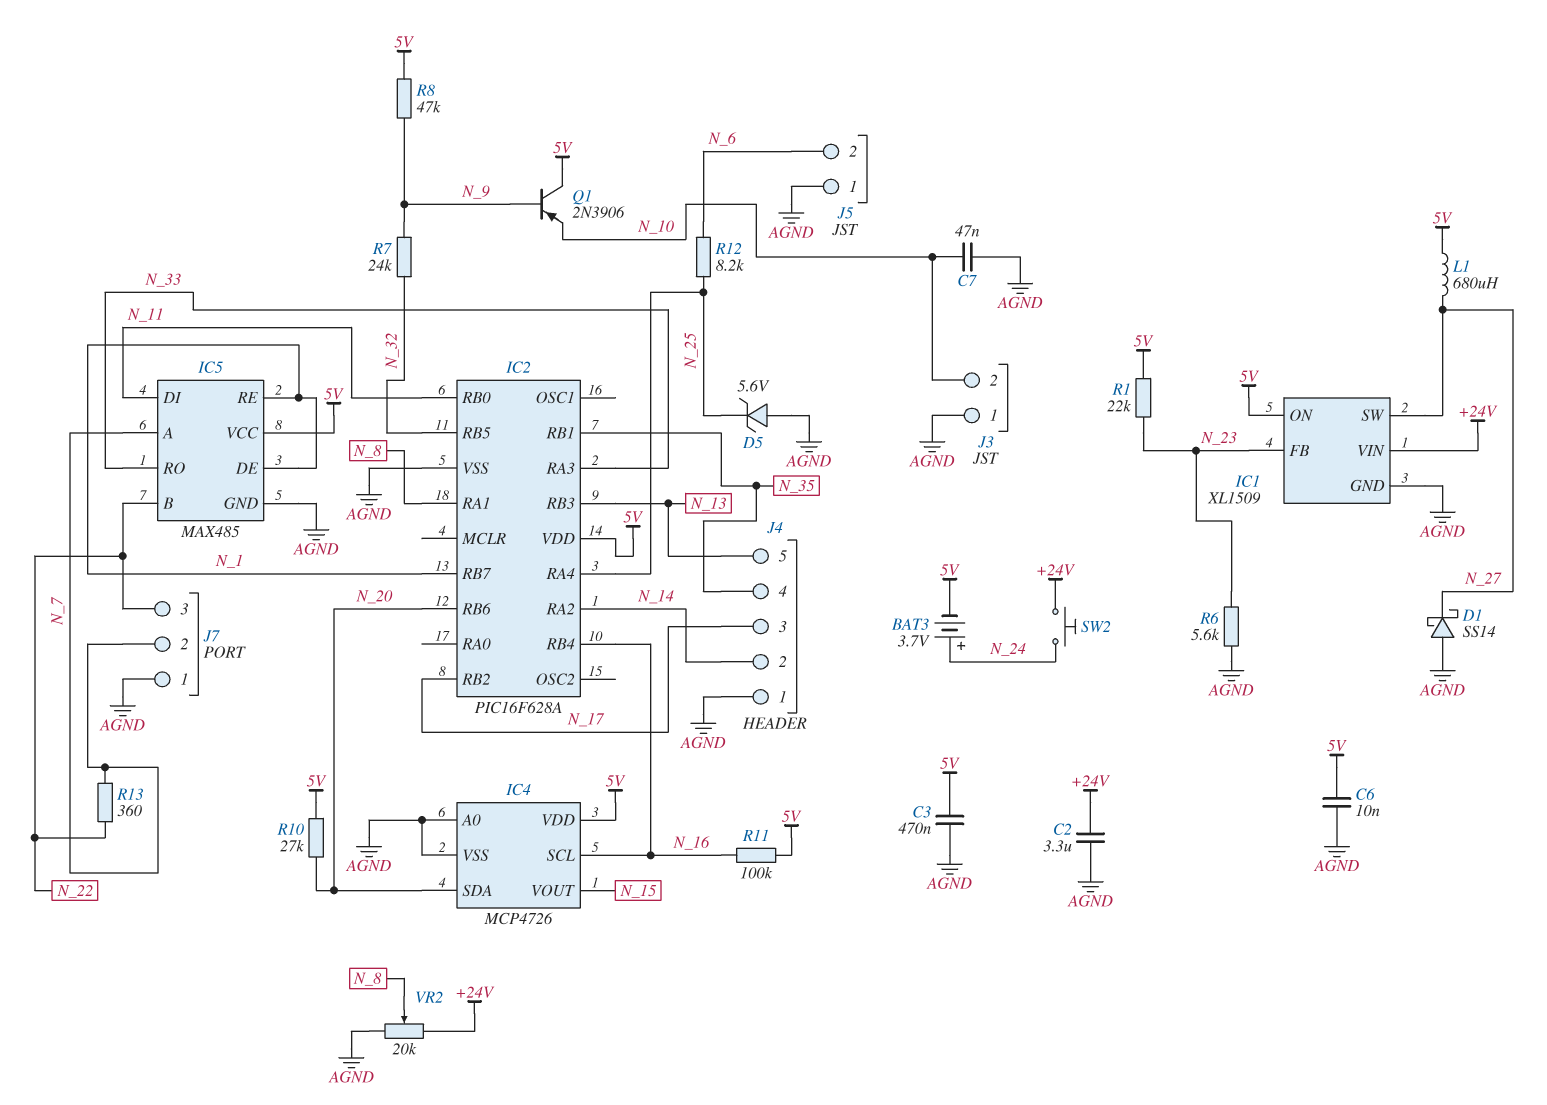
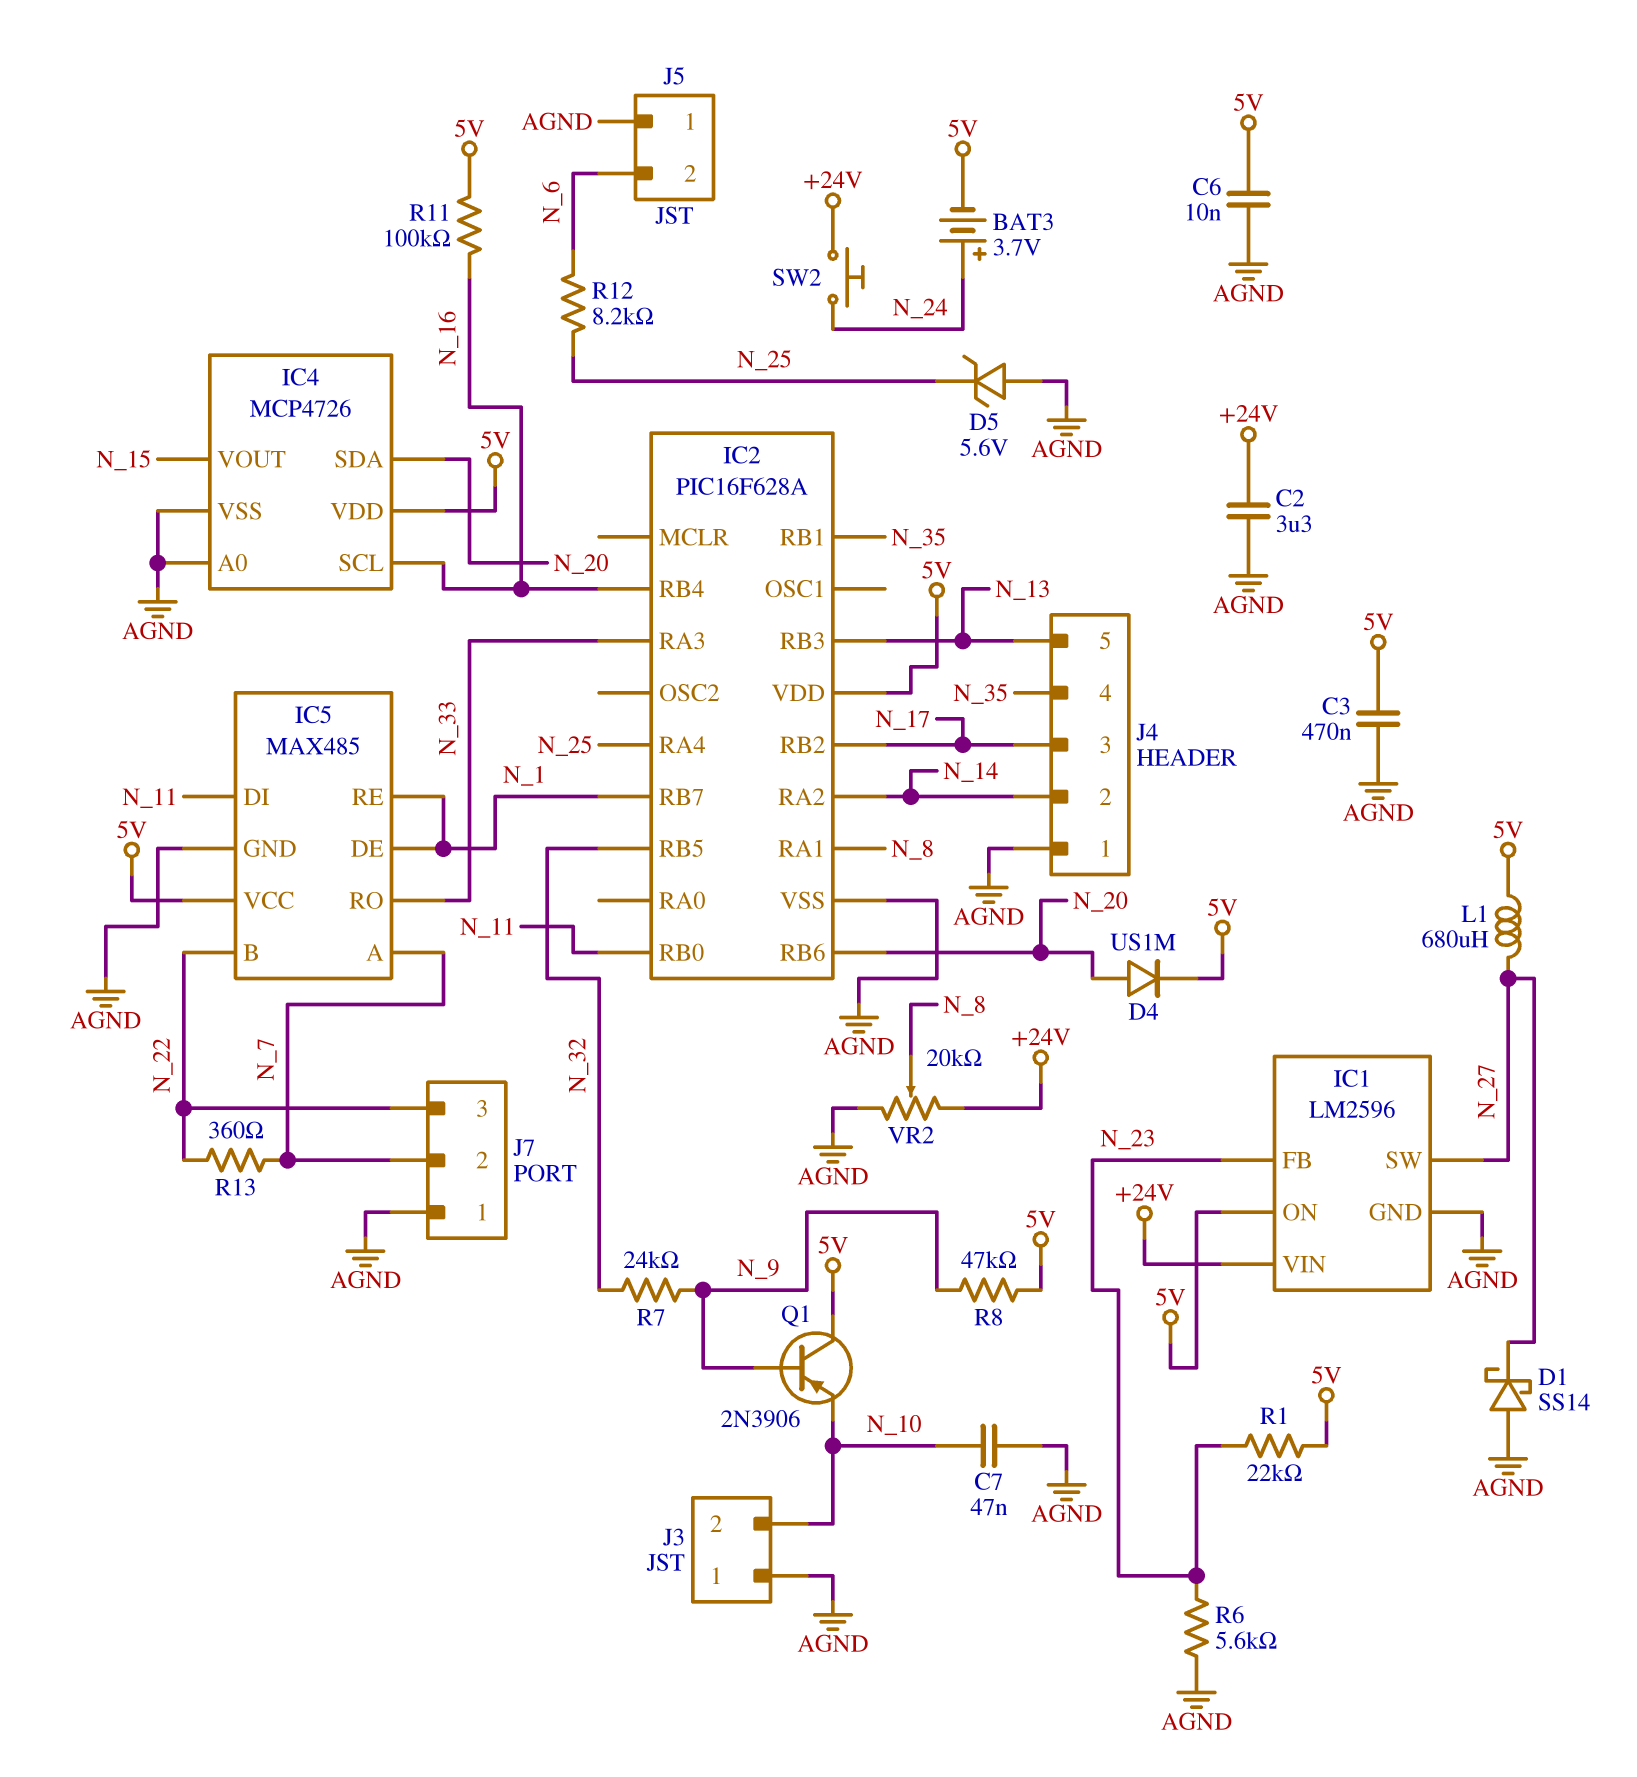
D4: none -> diode US1M (A N_20, K 5V)
IC1: XL1509 -> LM2596
R10: 27k (5V, N_20) -> none

